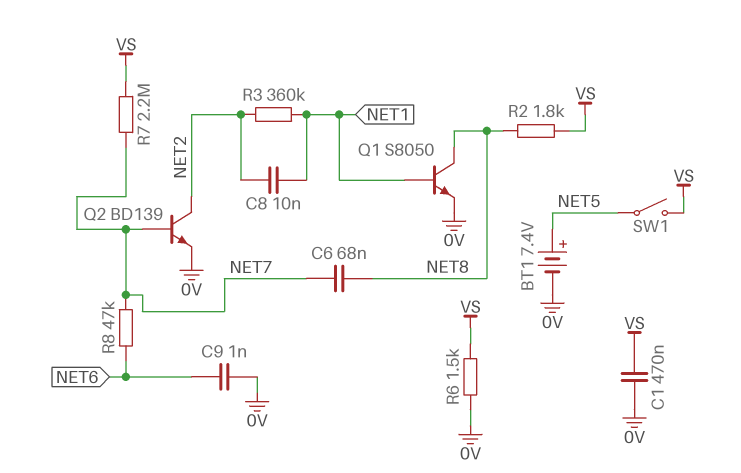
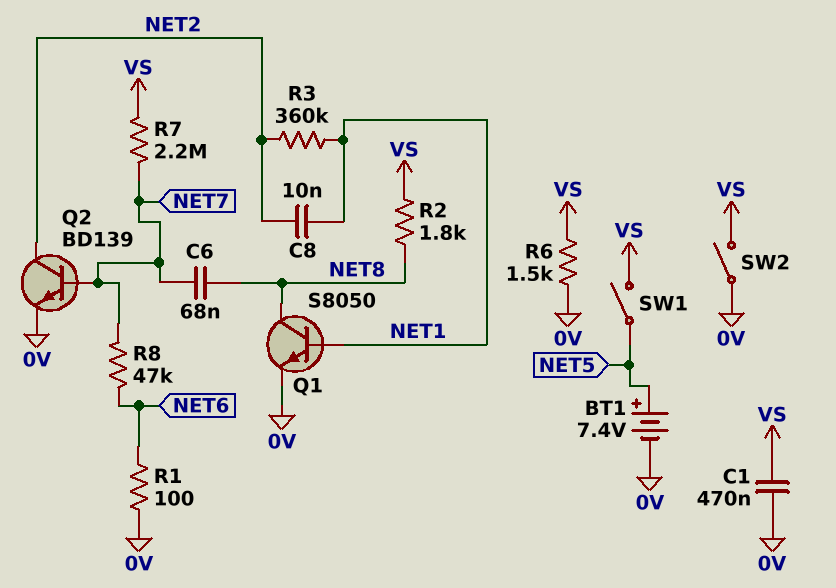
C9: 1nF (0V, NET6) -> none
R1: none -> 100 (0V, NET6)
SW2: none -> switch (0V, VS)

